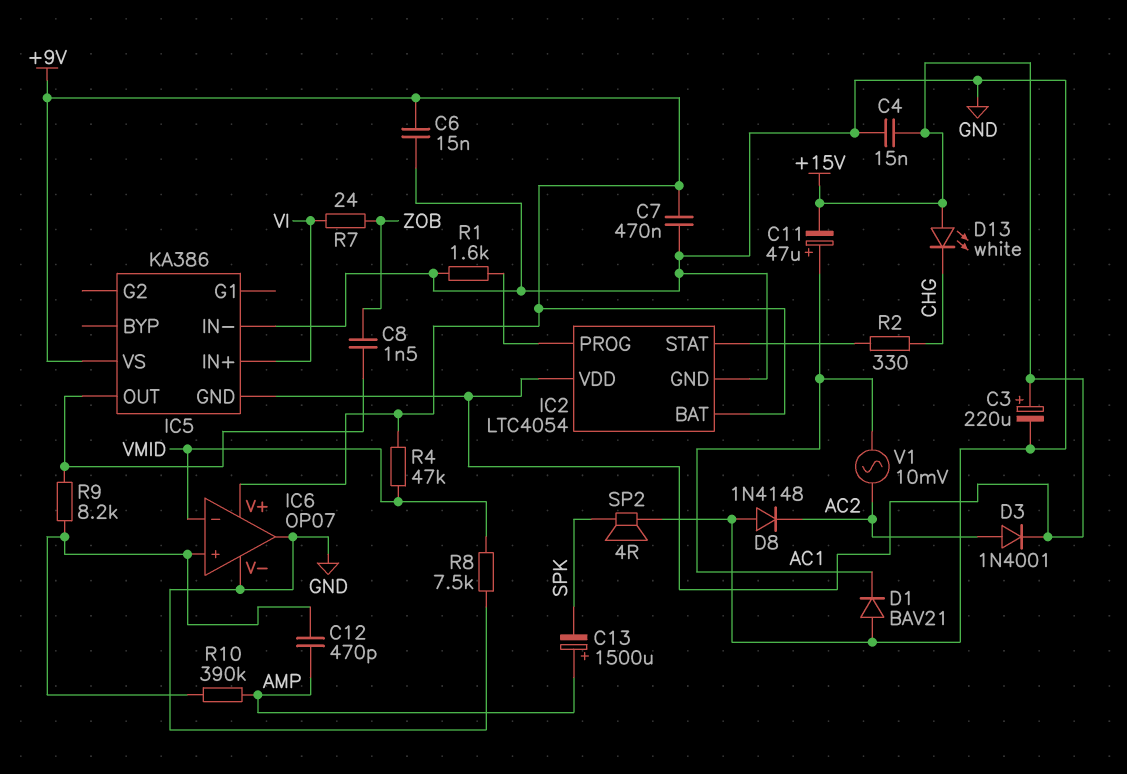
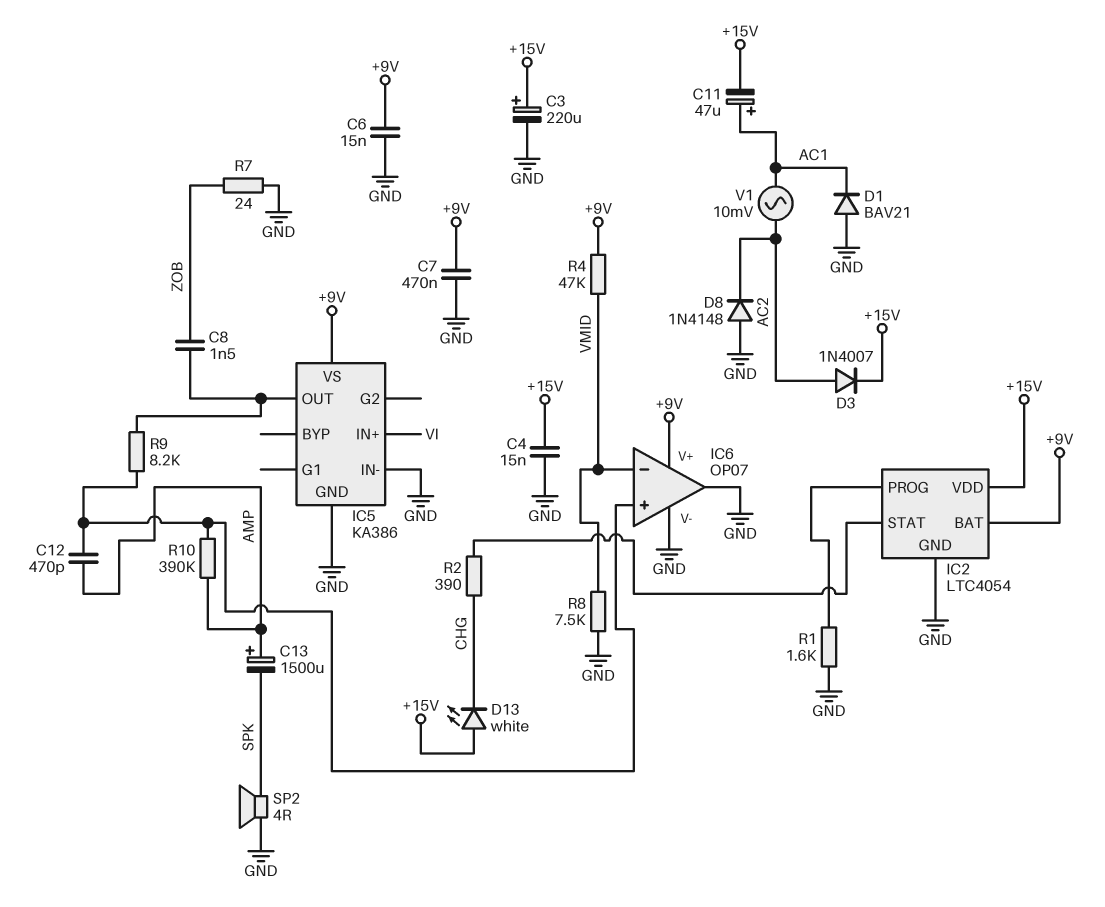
D3: diode 1N4001 (A AC2, K +15V) -> diode 1N4007 (A AC2, K +15V)
IC5 pin GND: +15V -> GND
R2: 330 (CHG, IC2/STAT) -> 390 (CHG, IC2/STAT)
R7: 24 (VI, ZOB) -> 24 (GND, ZOB)

